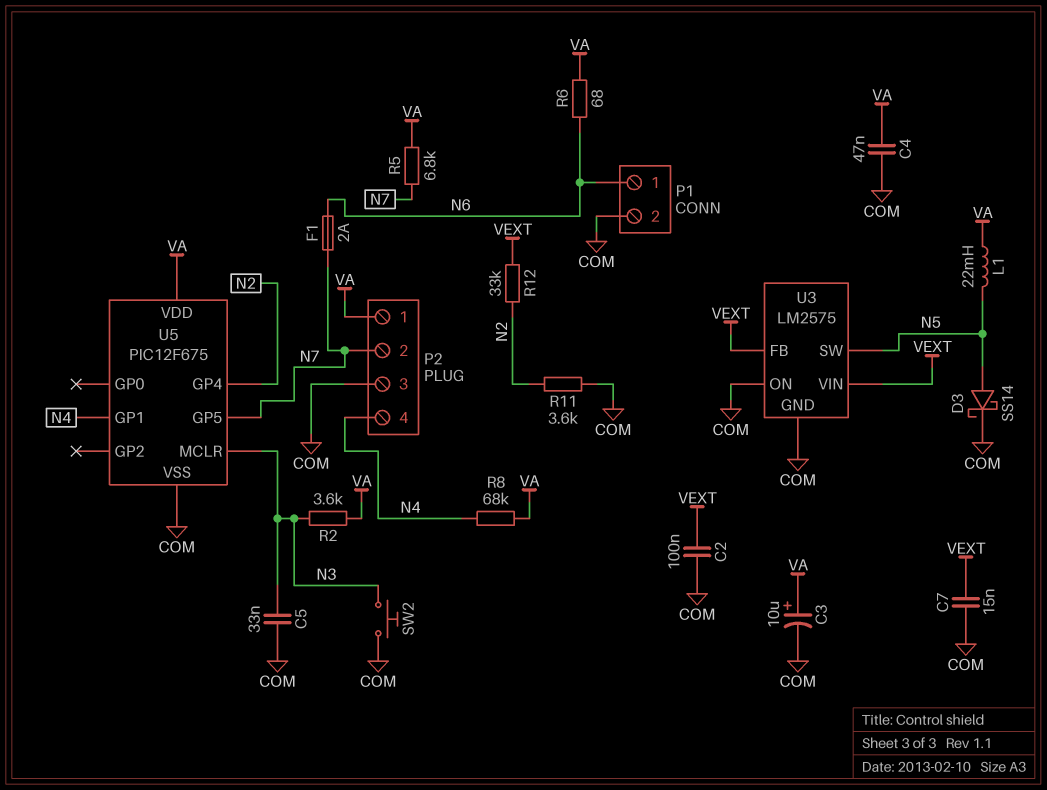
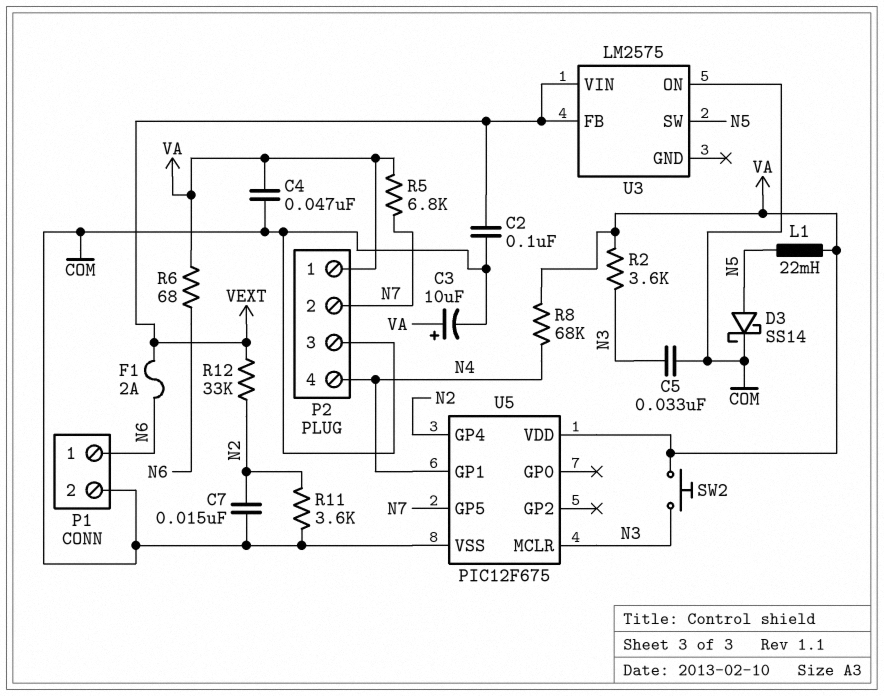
C7: 15nF (COM, VEXT) -> 15nF (COM, N2)
F1: 2A (N6, N7) -> 2A (N6, VEXT)
SW2: button (COM, N3) -> button (N3, VA)
U3 pin GND: COM -> none

